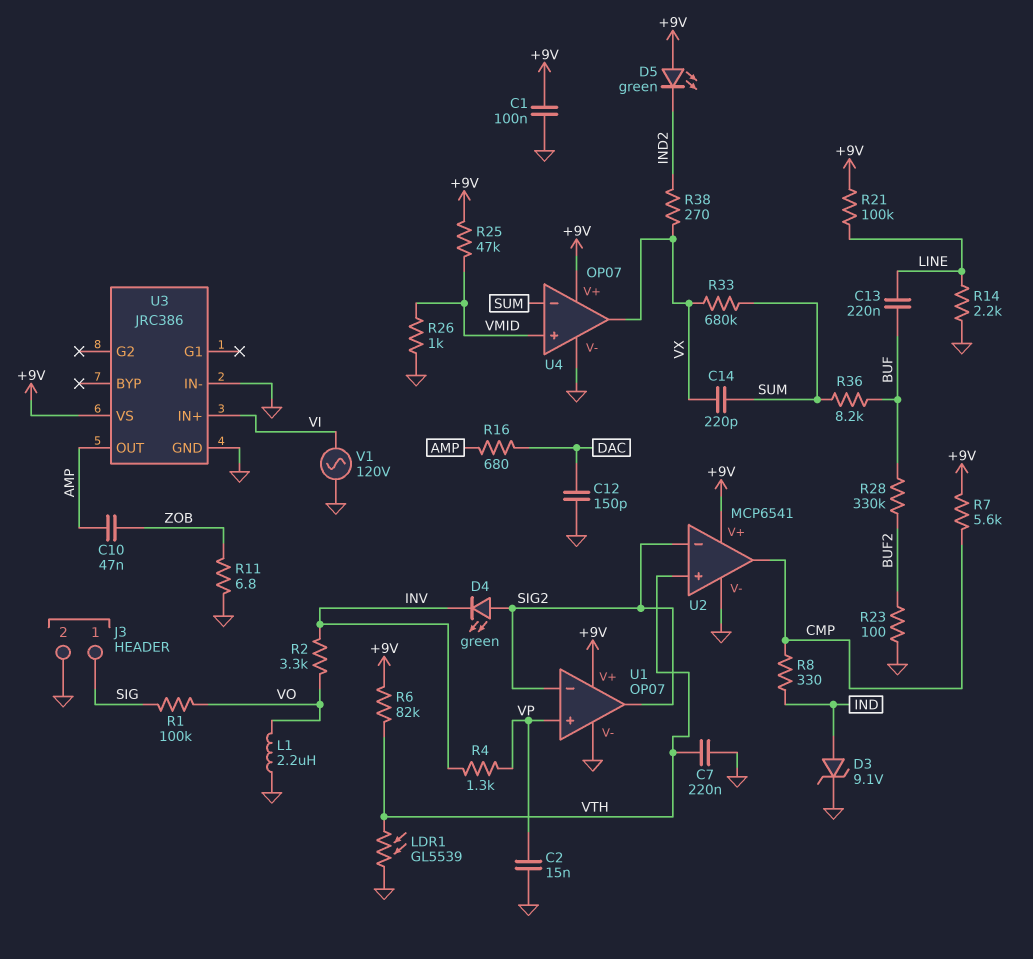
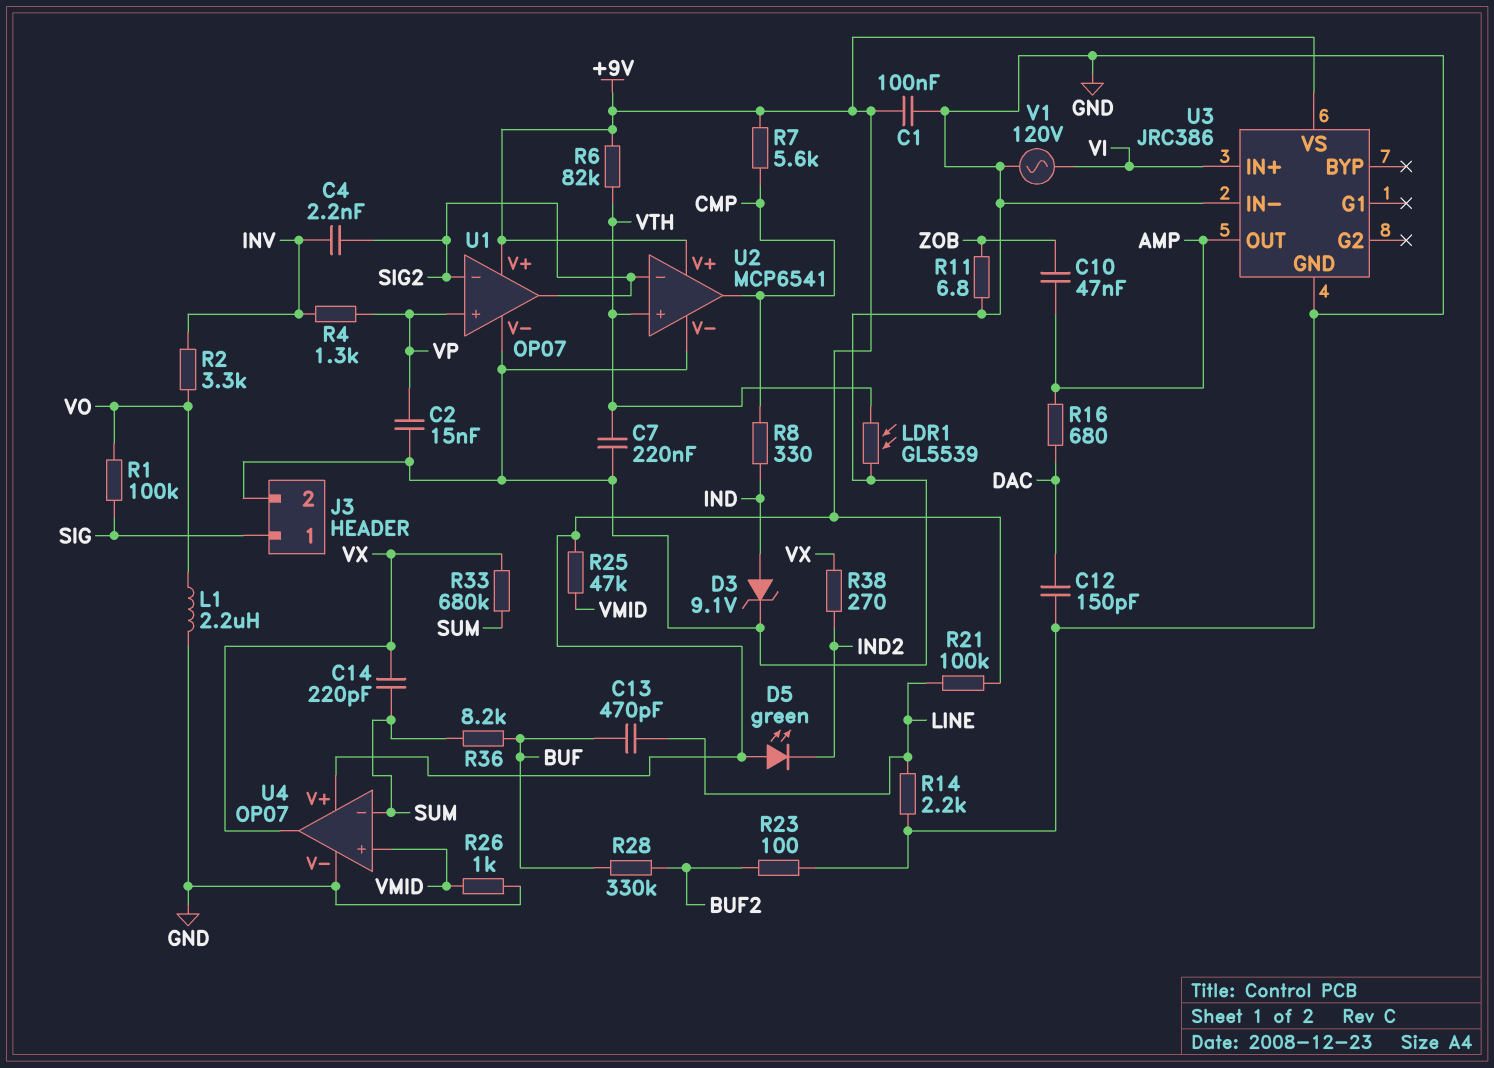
C4: none -> 2.2nF (INV, SIG2)
C13: 220nF (BUF, LINE) -> 470pF (BUF, LINE)
D4: LED green (A SIG2, K INV) -> none

